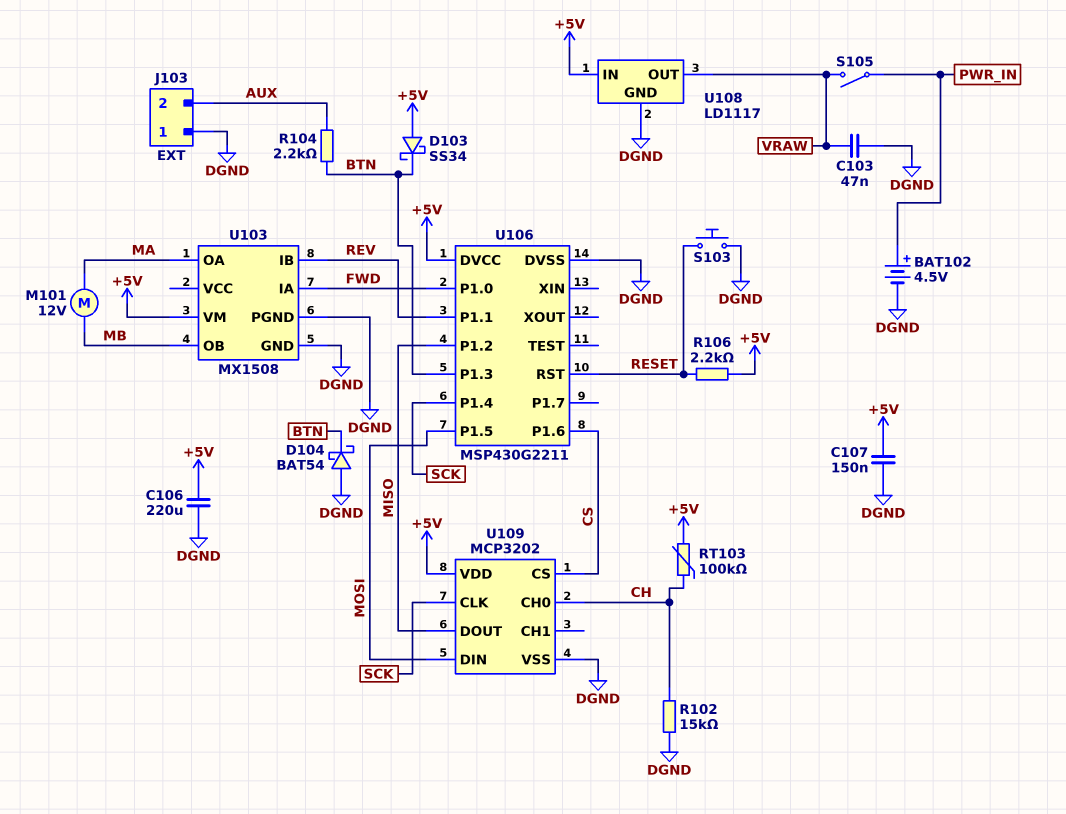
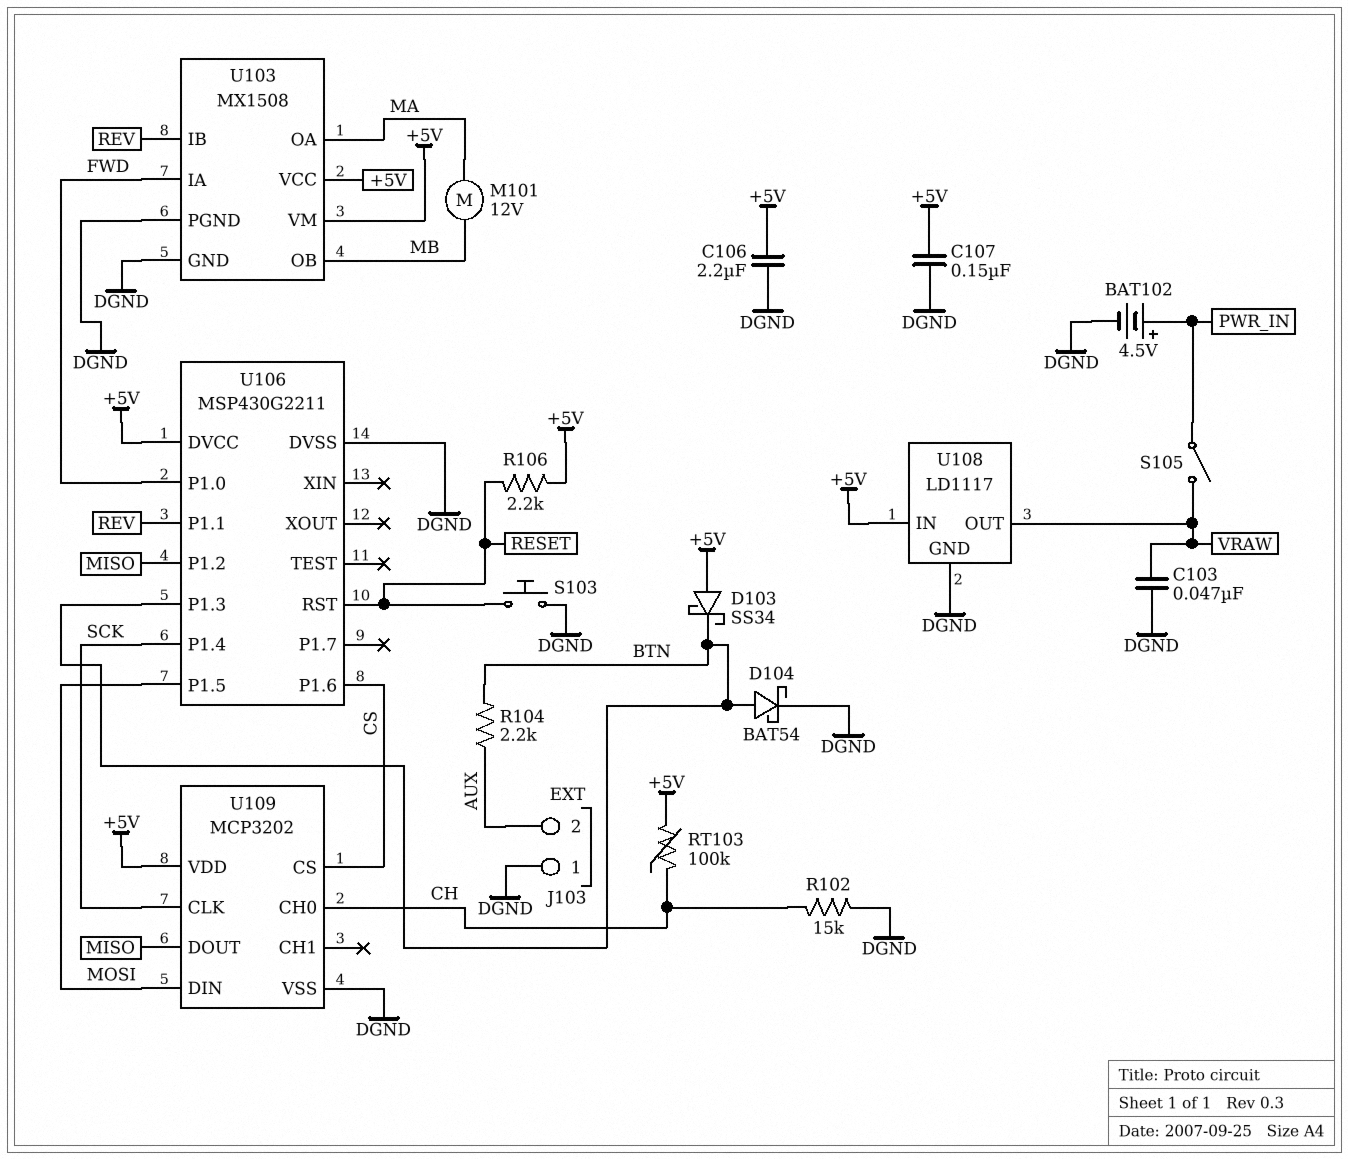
C106: 220uF (+5V, DGND) -> 2.2uF (+5V, DGND)
D104: schottky BAT54 (A DGND, K BTN) -> schottky BAT54 (A BTN, K DGND)
U103 pin VCC: none -> +5V

